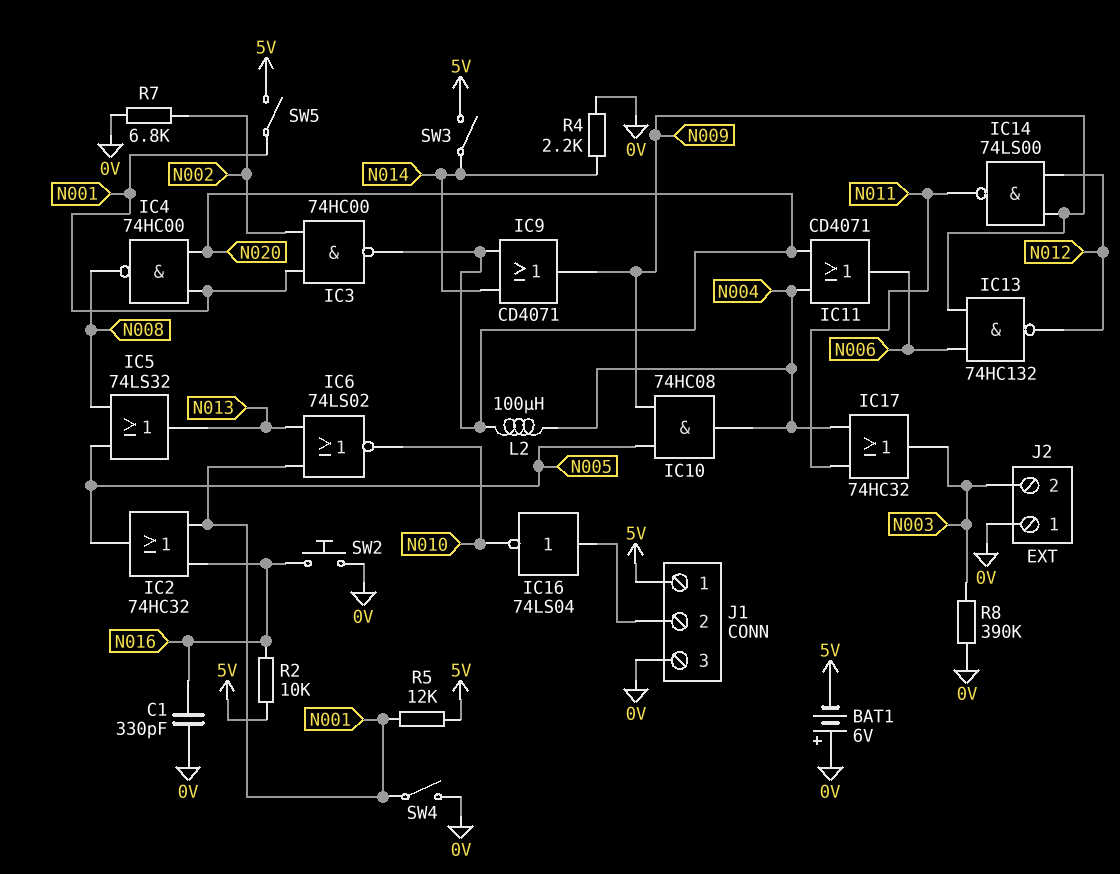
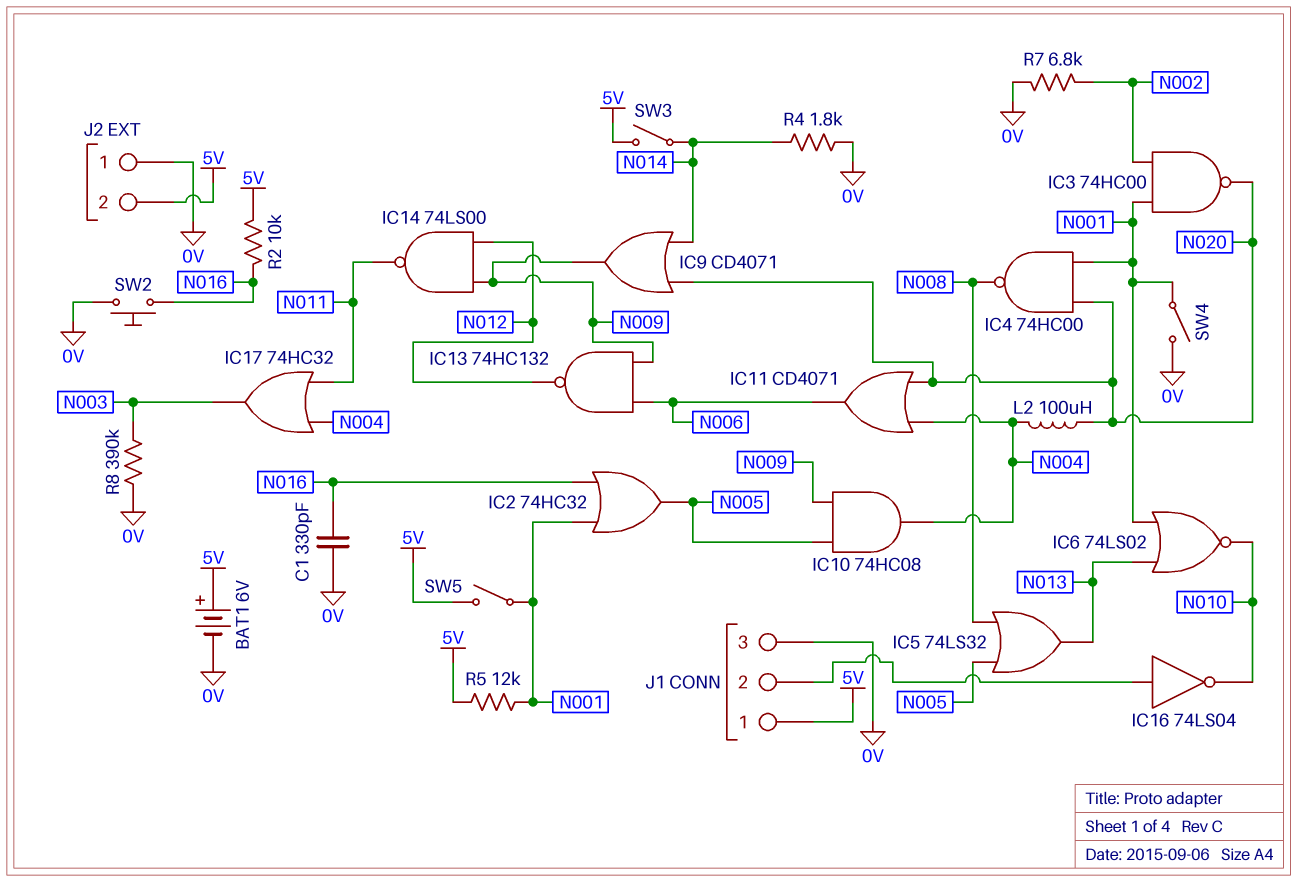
BAT1: 6V (plus 0V, minus 5V) -> 6V (plus 5V, minus 0V)
J2 pin 2: N003 -> 5V
R4: 2.2k (0V, N014) -> 1.8k (0V, N014)

